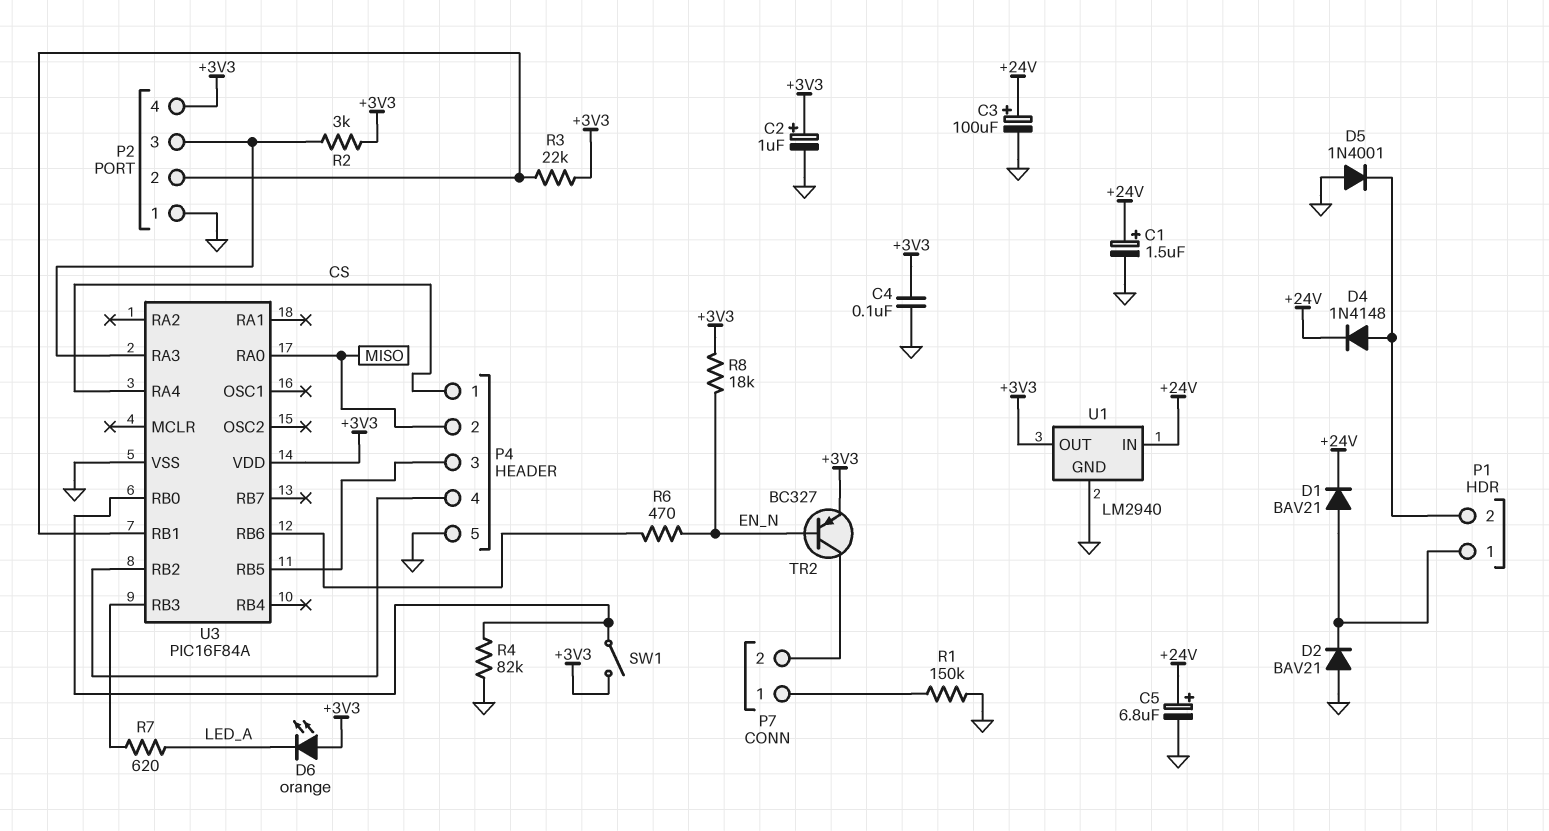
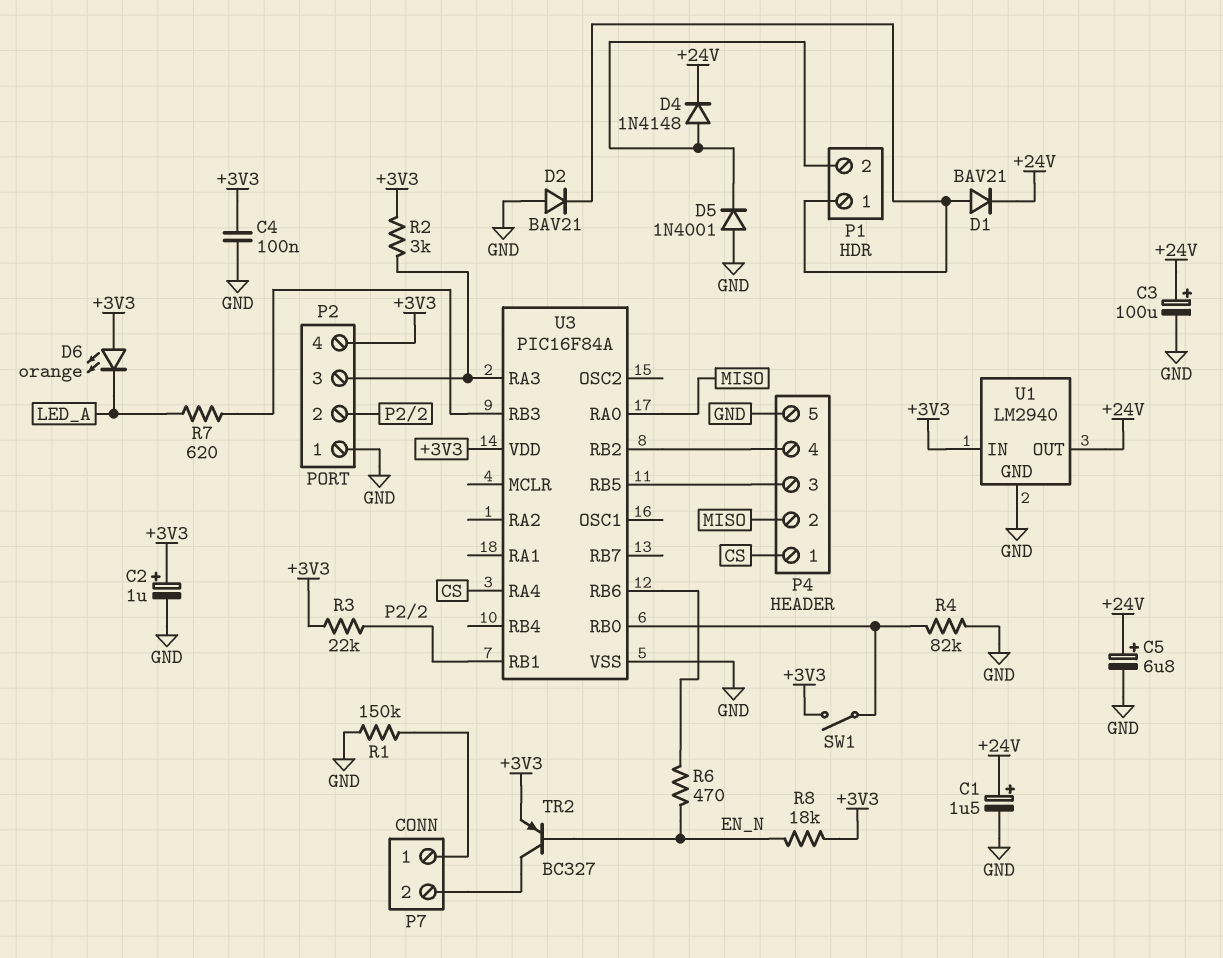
U1 pin IN: +24V -> +3V3
U1 pin OUT: +3V3 -> +24V

